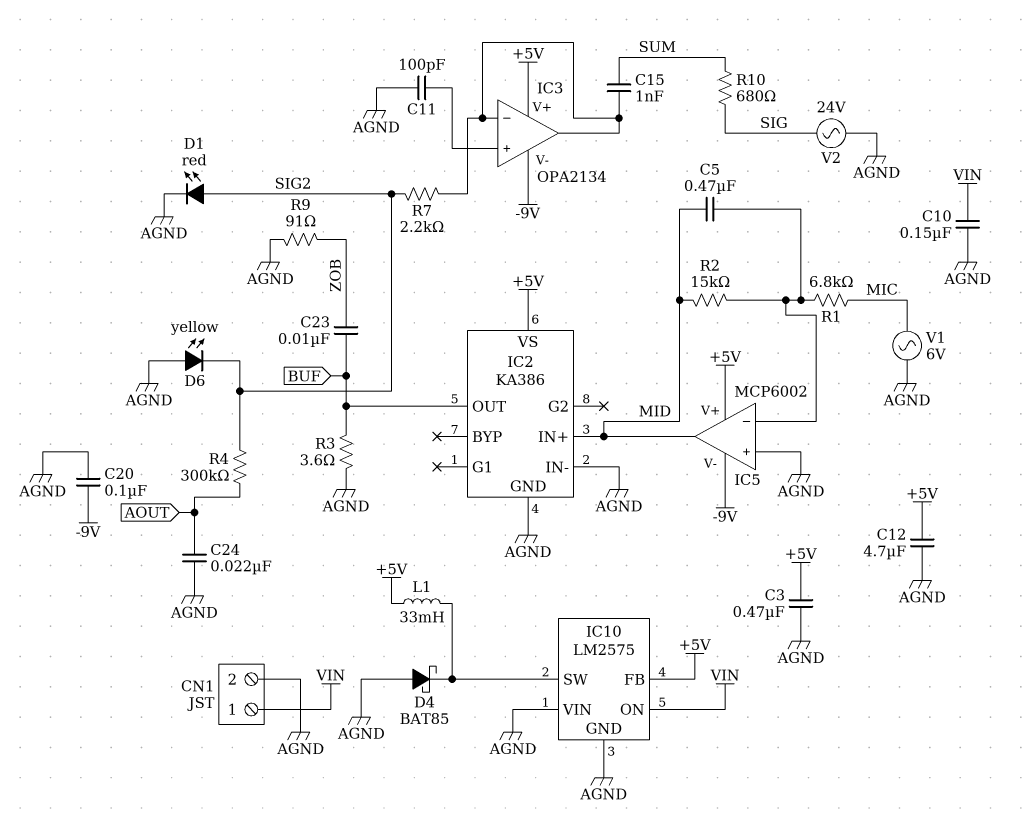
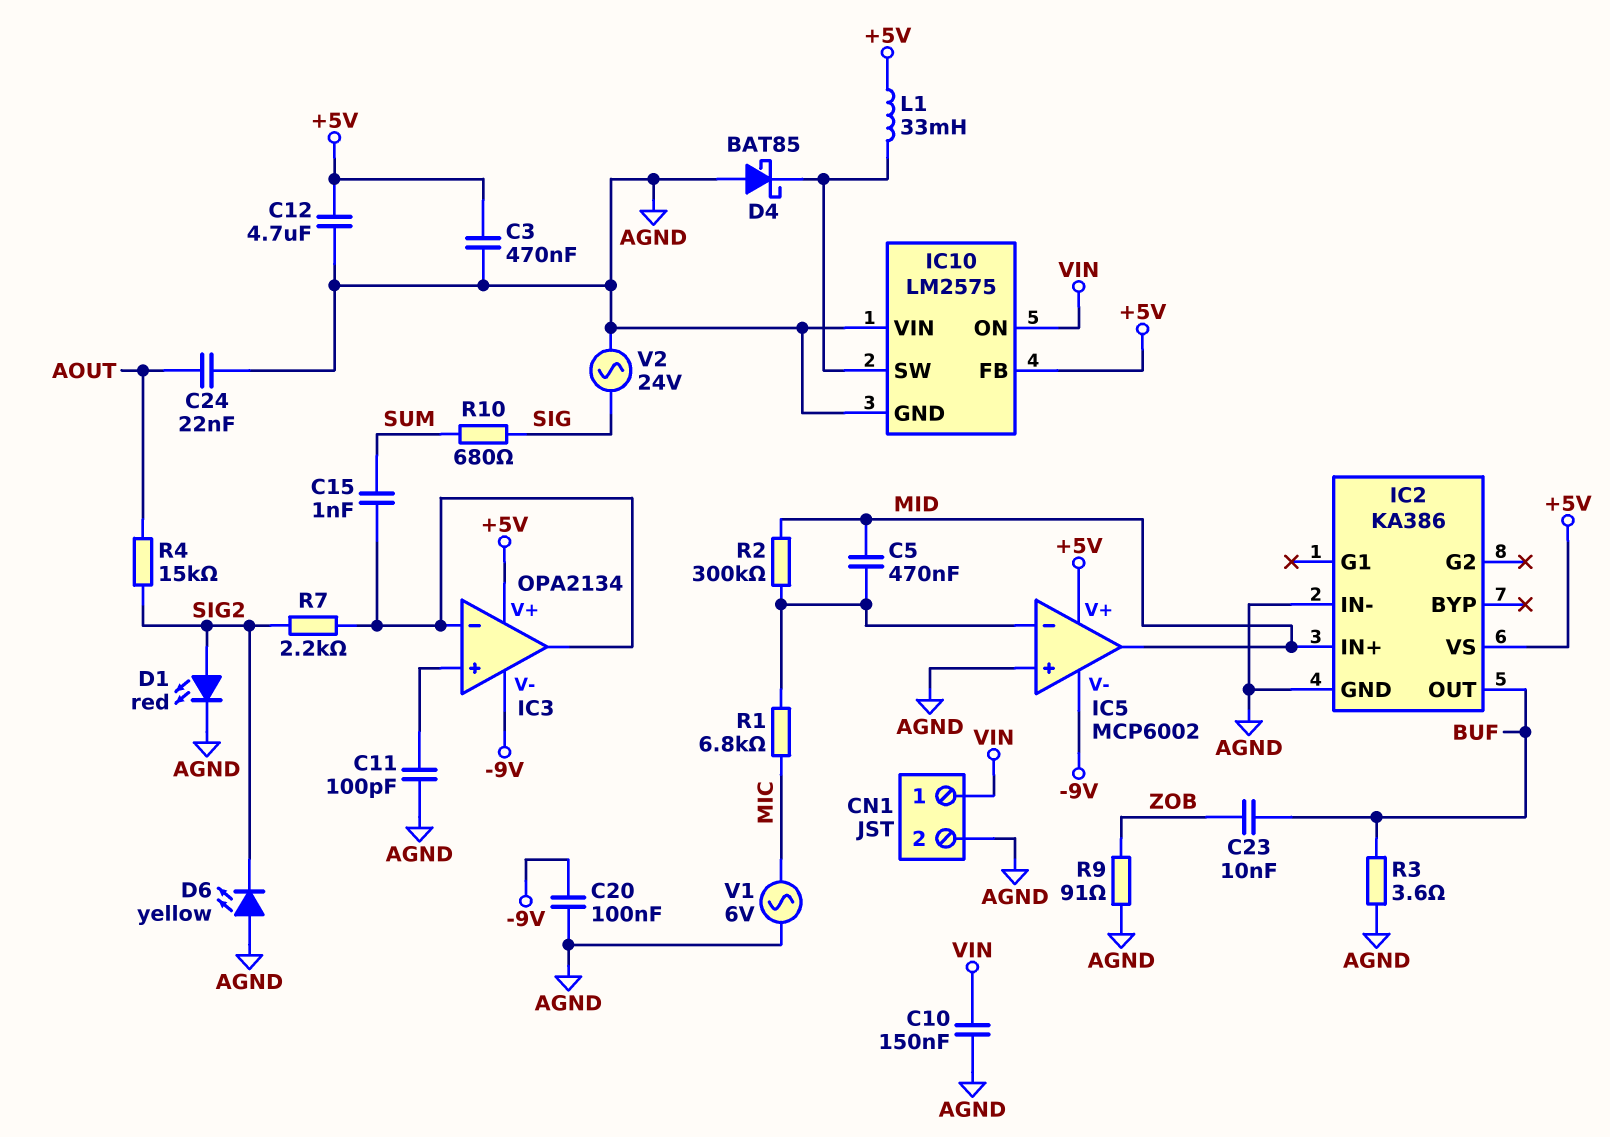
R2: 15k (IC5/in-, MID) -> 300k (IC5/in-, MID)
R4: 300k (AOUT, SIG2) -> 15k (AOUT, SIG2)

